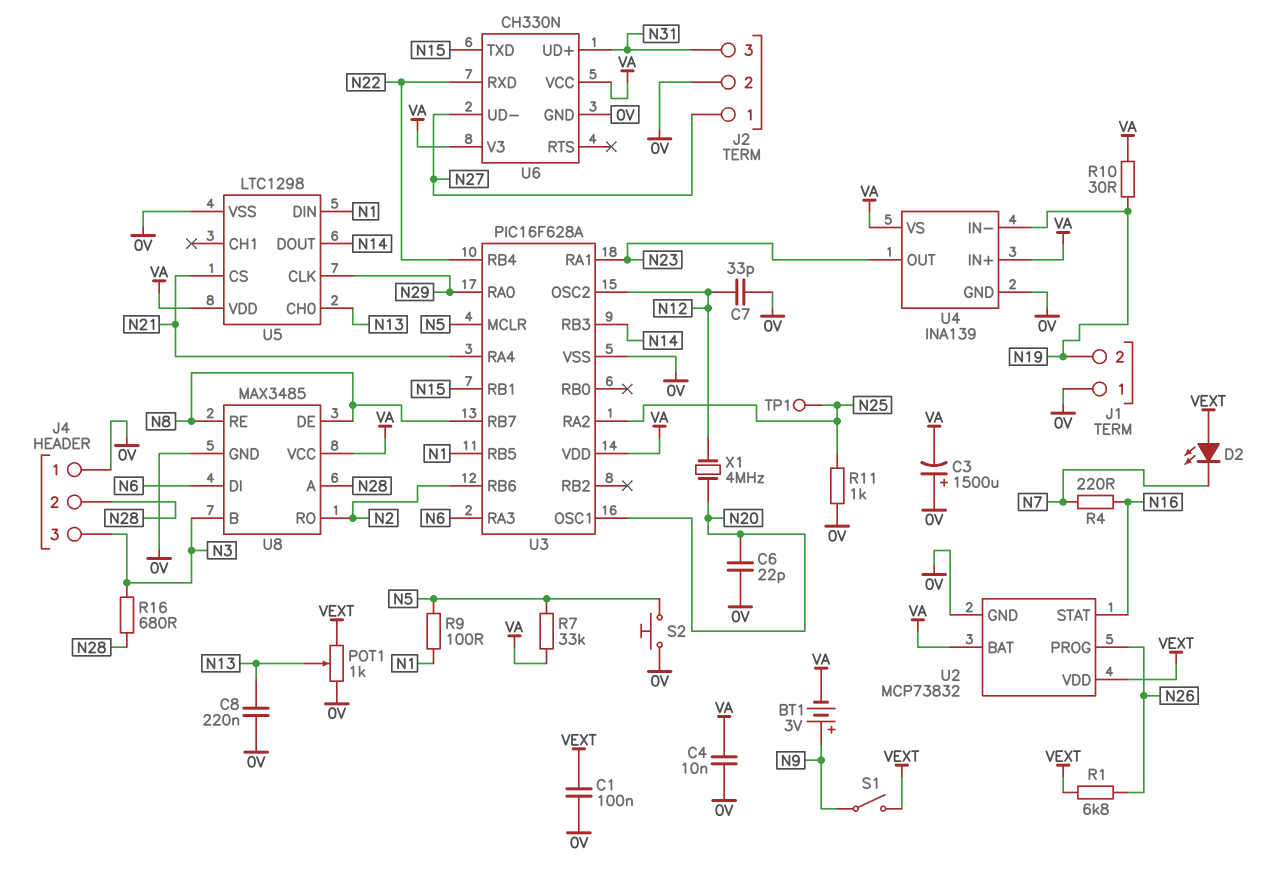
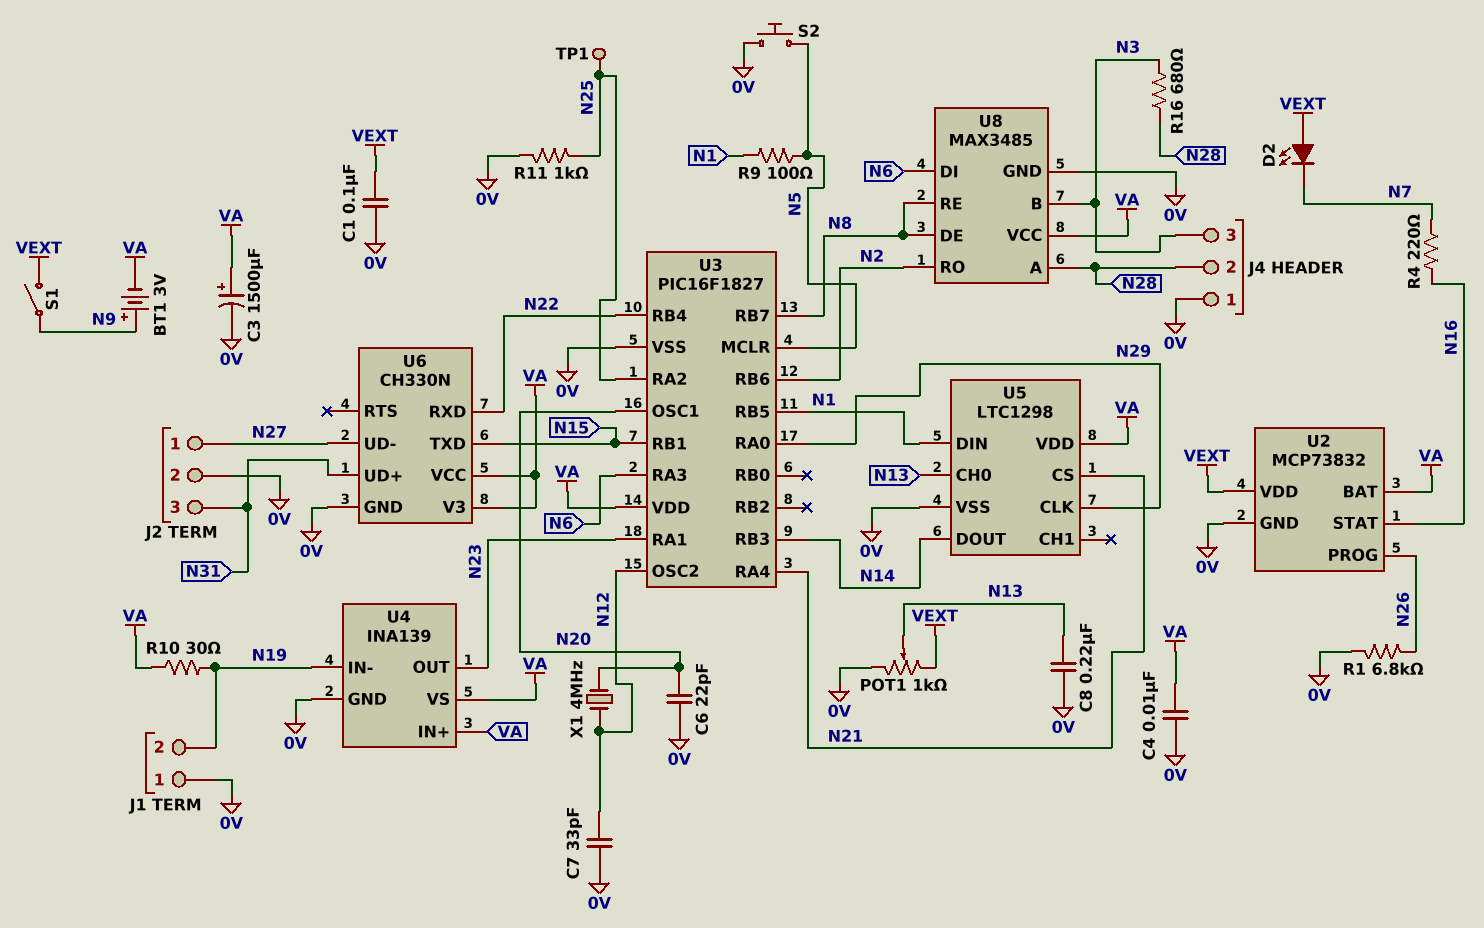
C3: 1500uF (plus 0V, minus VA) -> 1500uF (plus VA, minus 0V)
R1: 6.8k (N26, VEXT) -> 6.8k (0V, N26)
R7: 33k (N5, VA) -> none
U3: PIC16F628A -> PIC16F1827

